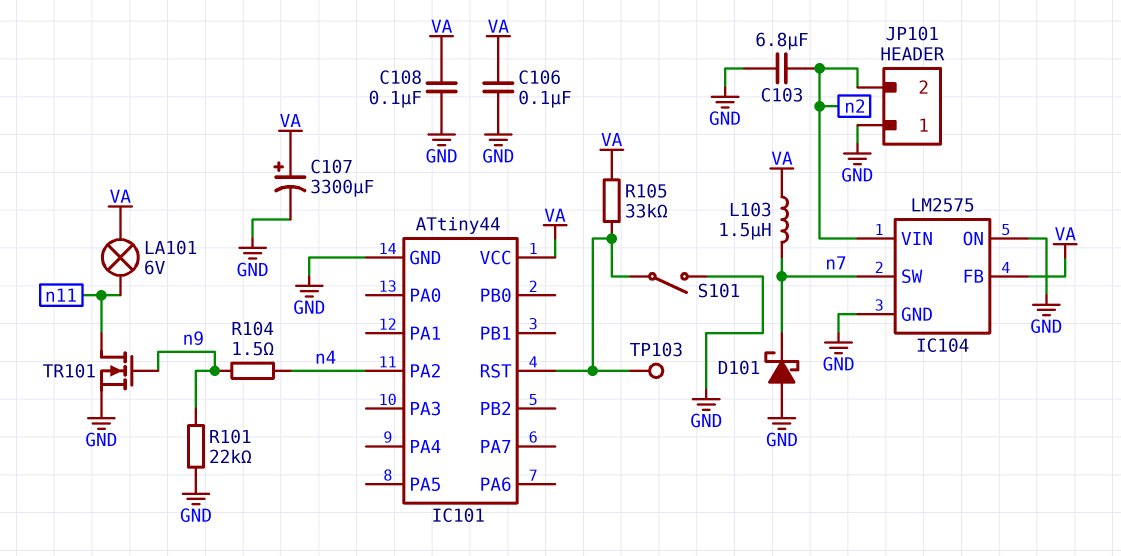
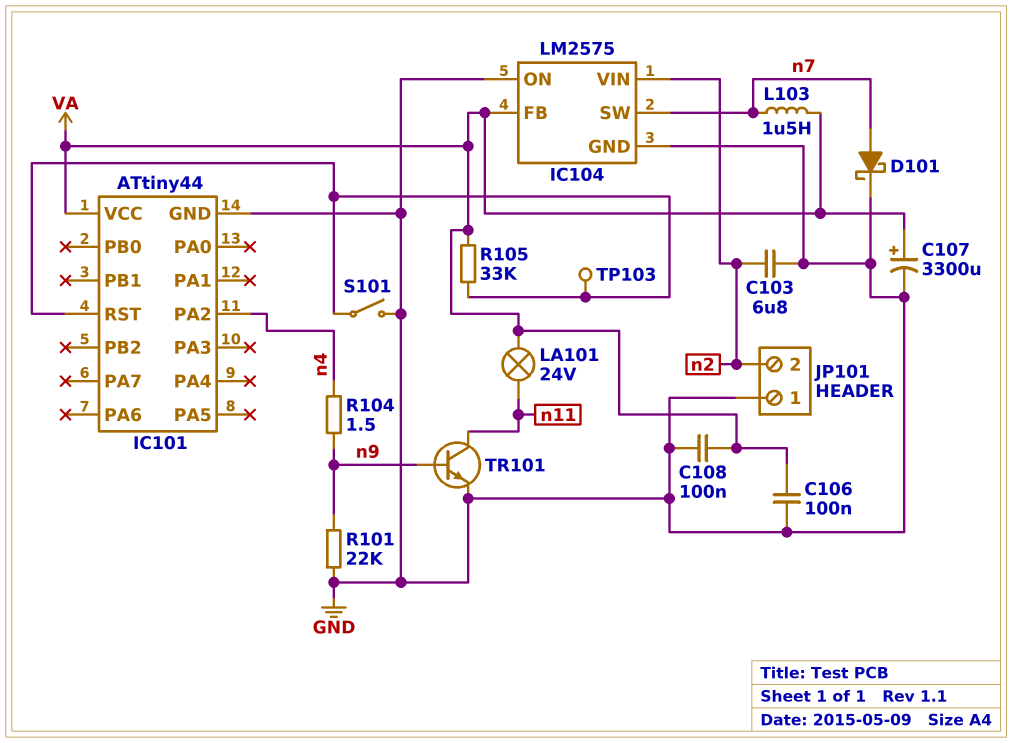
D101: schottky (A GND, K n7) -> schottky (A n7, K GND)
LA101: lamp 6V (VA, n11) -> lamp 24V (VA, n11)
TR101: NMOS (G n9, D n11, S GND) -> NPN (B n9, C n11, E GND)

